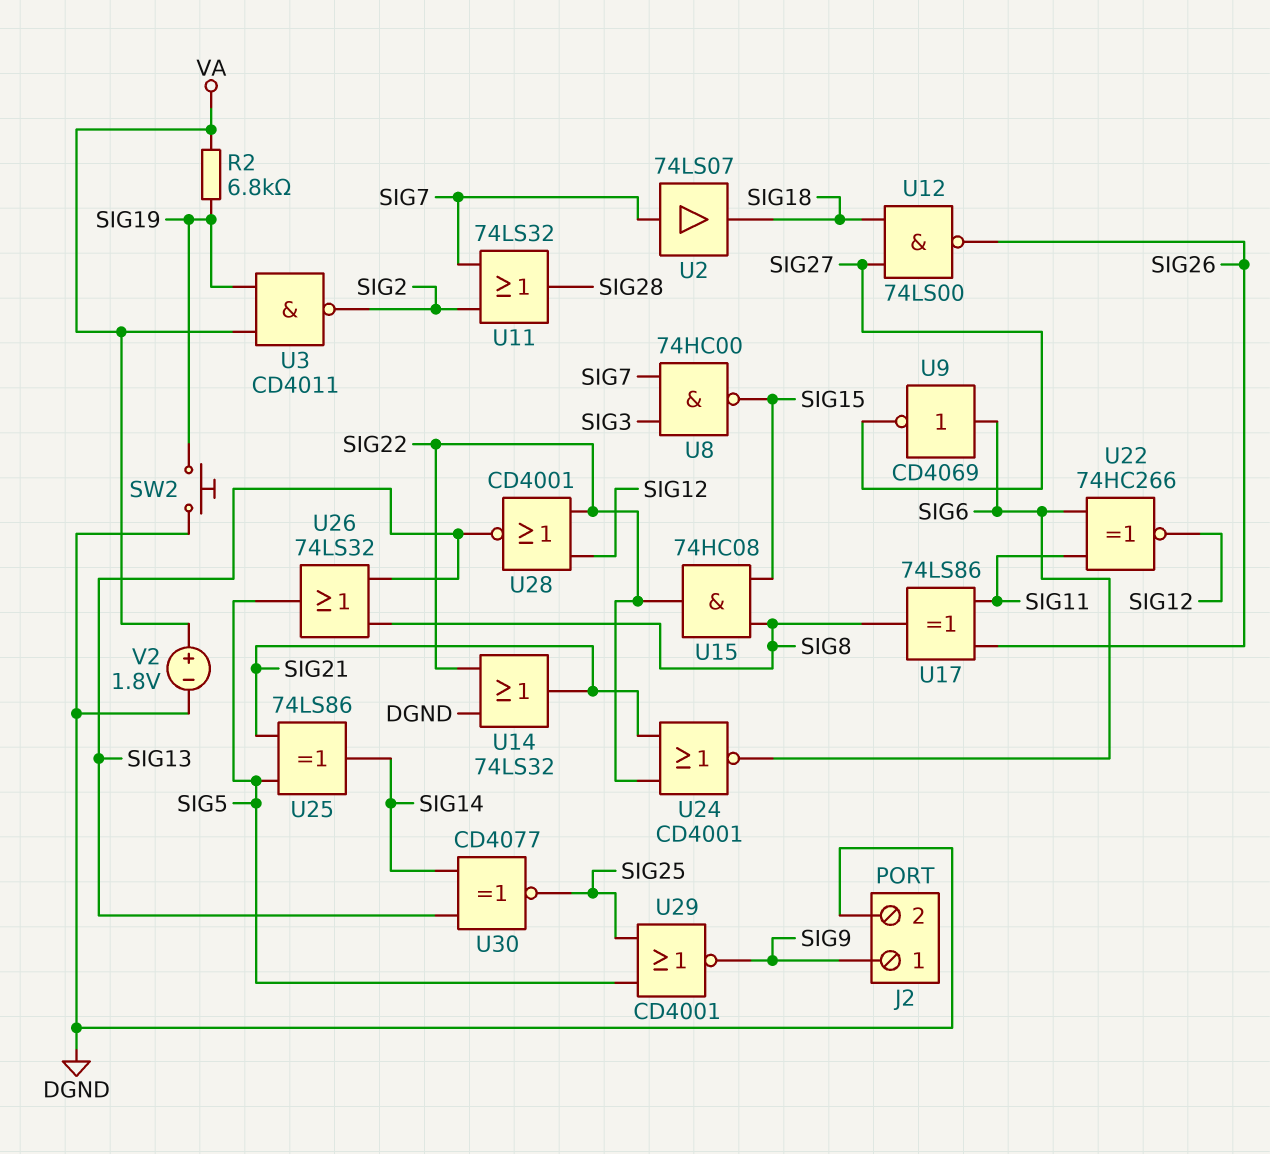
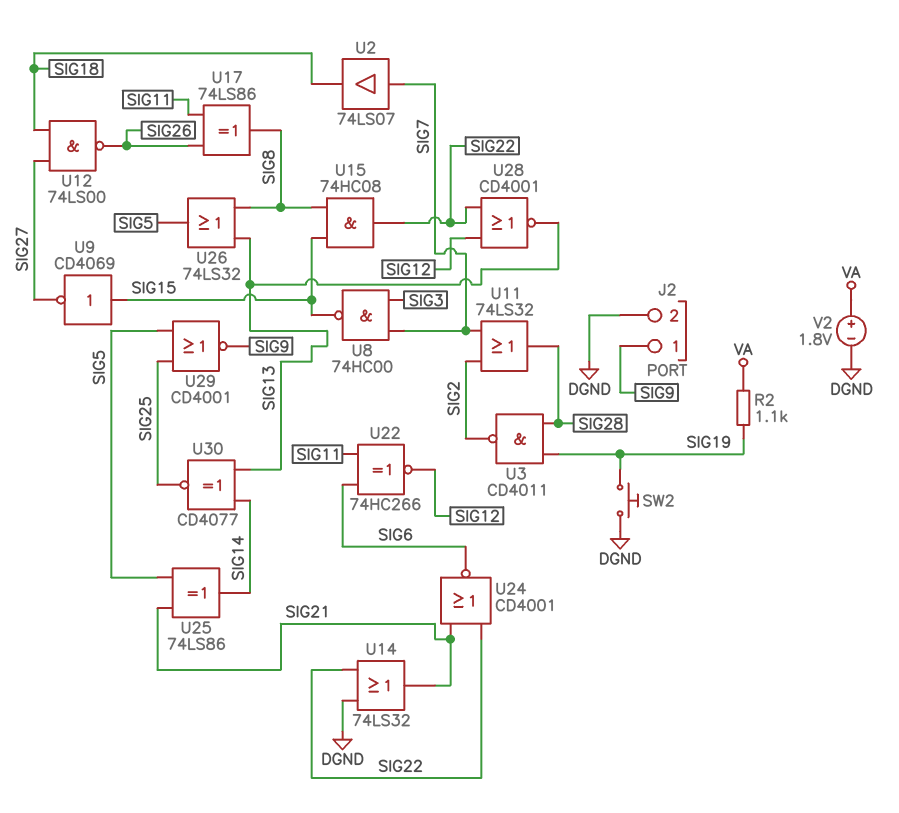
R2: 6.8k (SIG19, VA) -> 1.1k (SIG19, VA)
U3: NAND CD4011 (in SIG19, in VA, out SIG2) -> NAND CD4011 (in SIG19, in SIG28, out SIG2)
U9: NOT CD4069 (in SIG6, out SIG27) -> NOT CD4069 (in SIG15, out SIG27)

